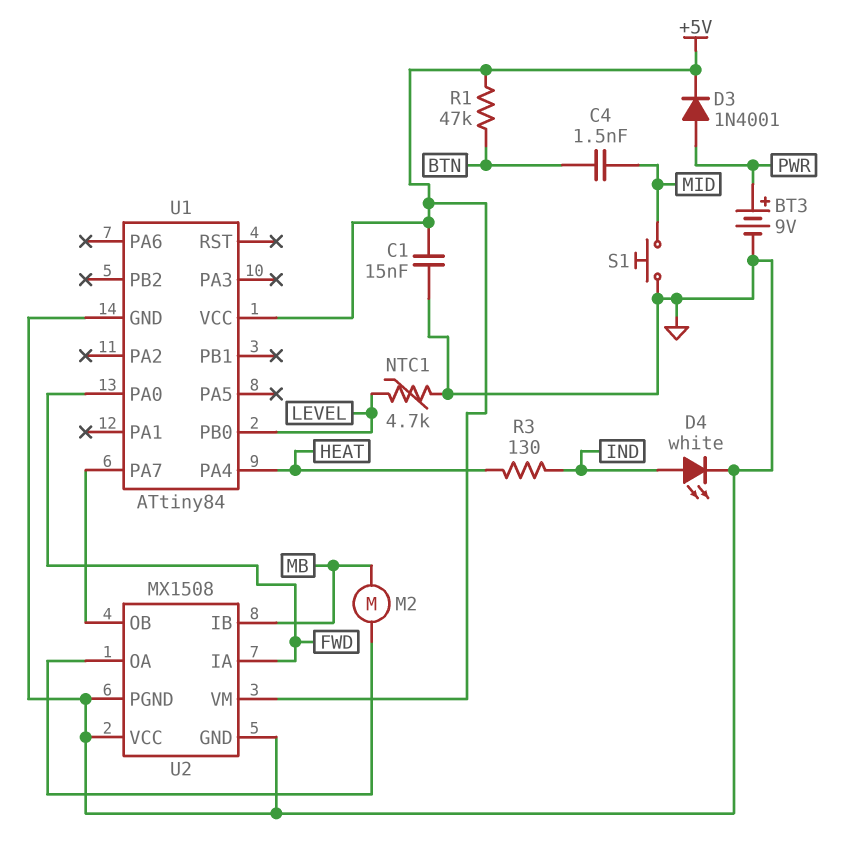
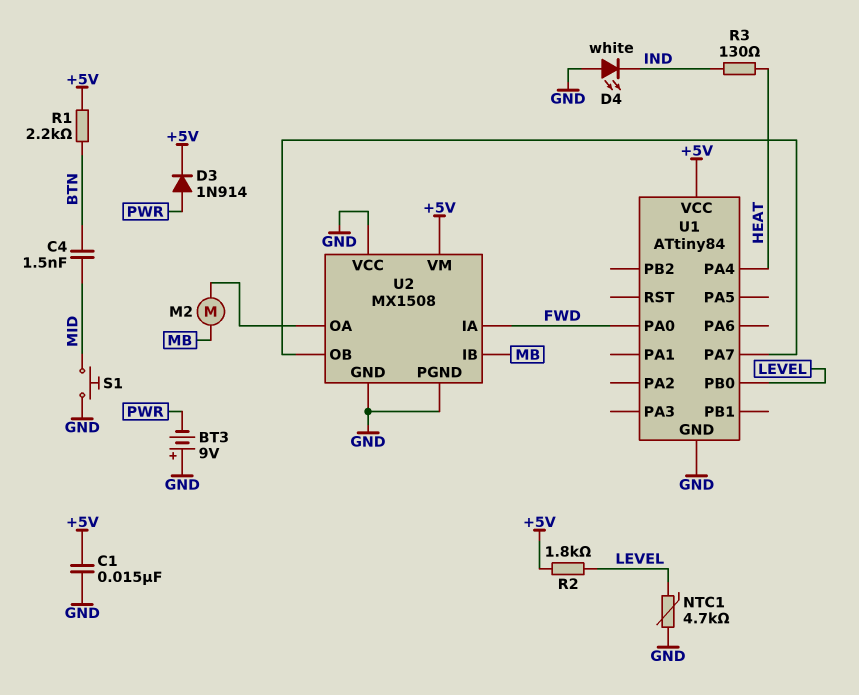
BT3: 9V (plus PWR, minus GND) -> 9V (plus GND, minus PWR)
D3: diode 1N4001 (A PWR, K +5V) -> diode 1N914 (A PWR, K +5V)
D4: LED white (A IND, K GND) -> LED white (A GND, K IND)
R1: 47k (+5V, BTN) -> 2.2k (+5V, BTN)
R2: none -> 1.8k (+5V, LEVEL)

